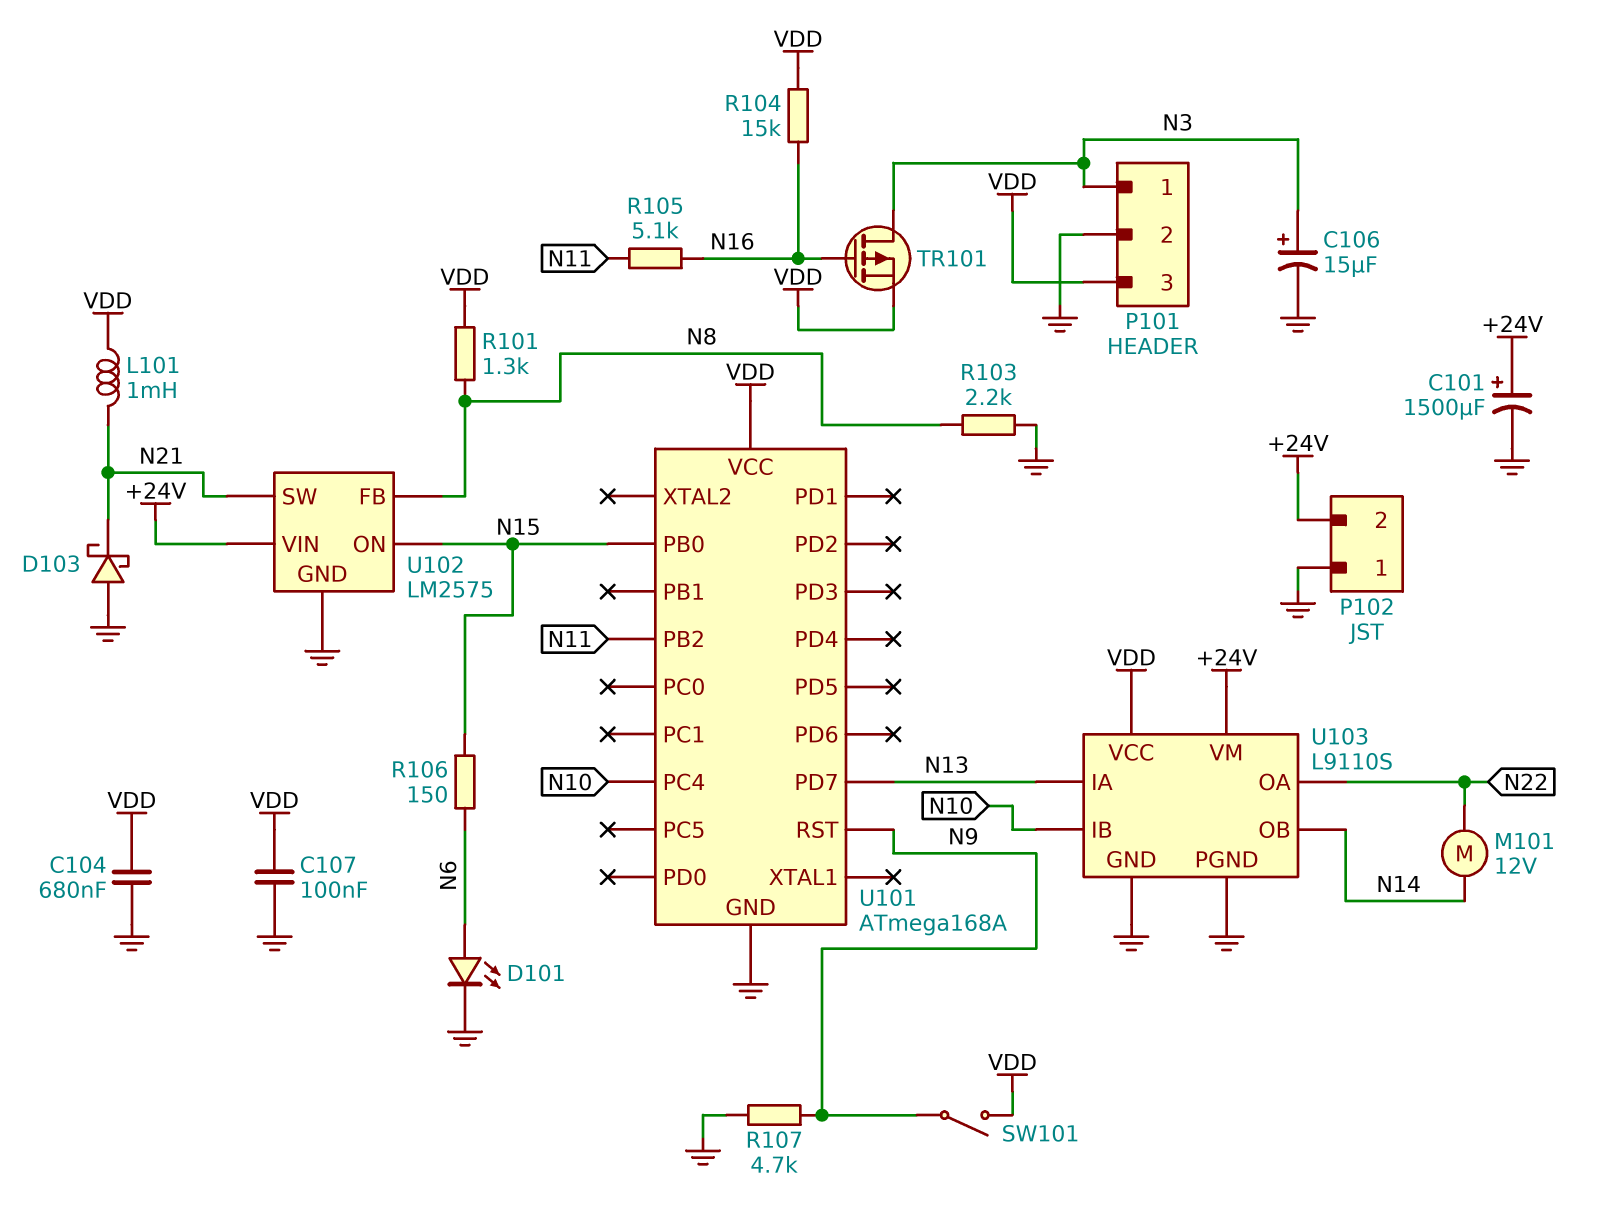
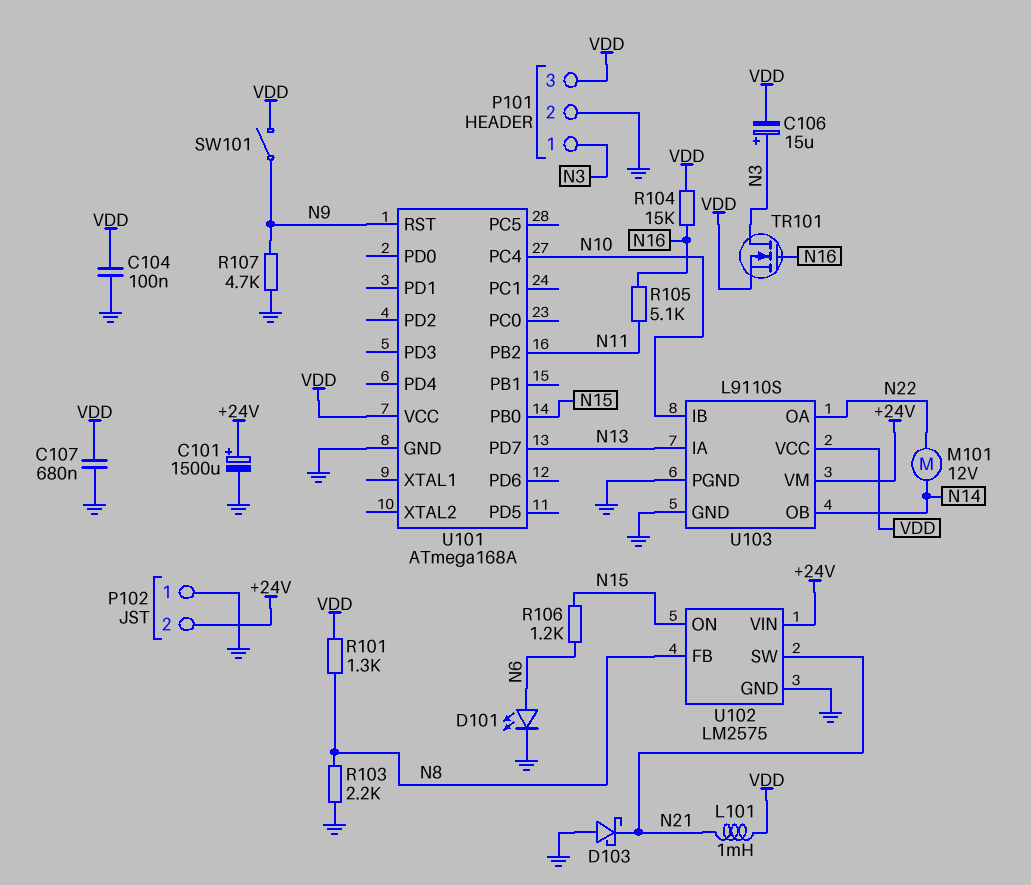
C104: 680nF (GND, VDD) -> 100nF (GND, VDD)
C106: 15uF (plus N3, minus GND) -> 15uF (plus N3, minus VDD)
C107: 100nF (GND, VDD) -> 680nF (GND, VDD)
R106: 150 (N6, N15) -> 1.2k (N6, N15)
TR101: PMOS (G N16, D N3, S VDD) -> NMOS (G N16, D N3, S VDD)

